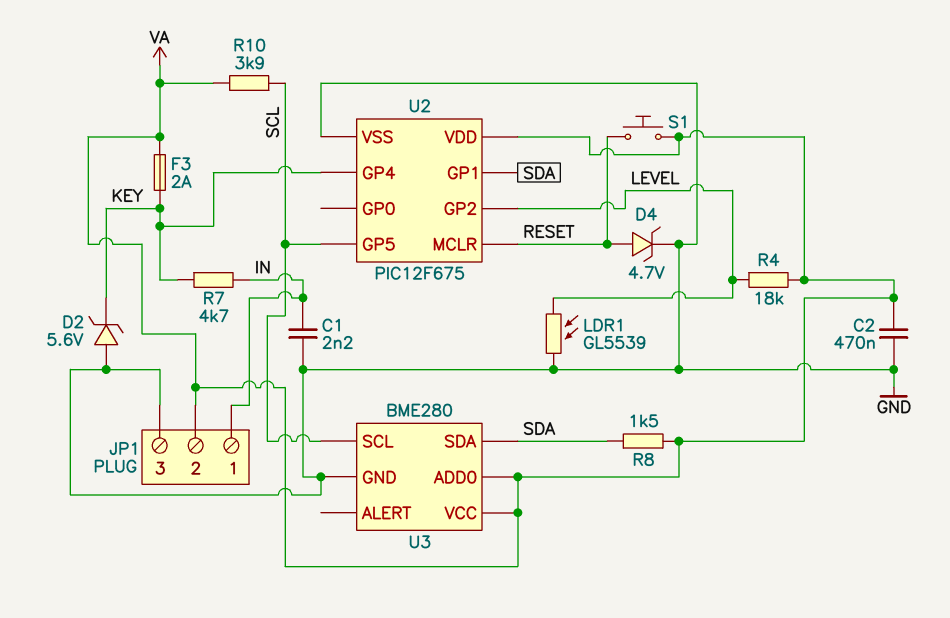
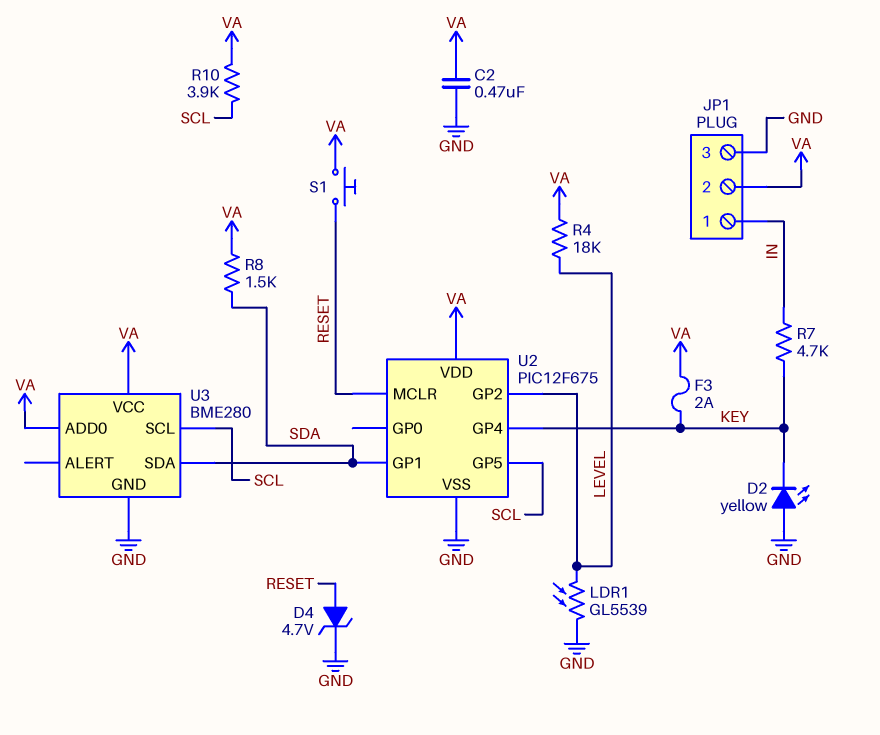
C1: 2.2nF (GND, IN) -> none
D2: zener 5.6V (A GND, K KEY) -> LED yellow (A GND, K KEY)

